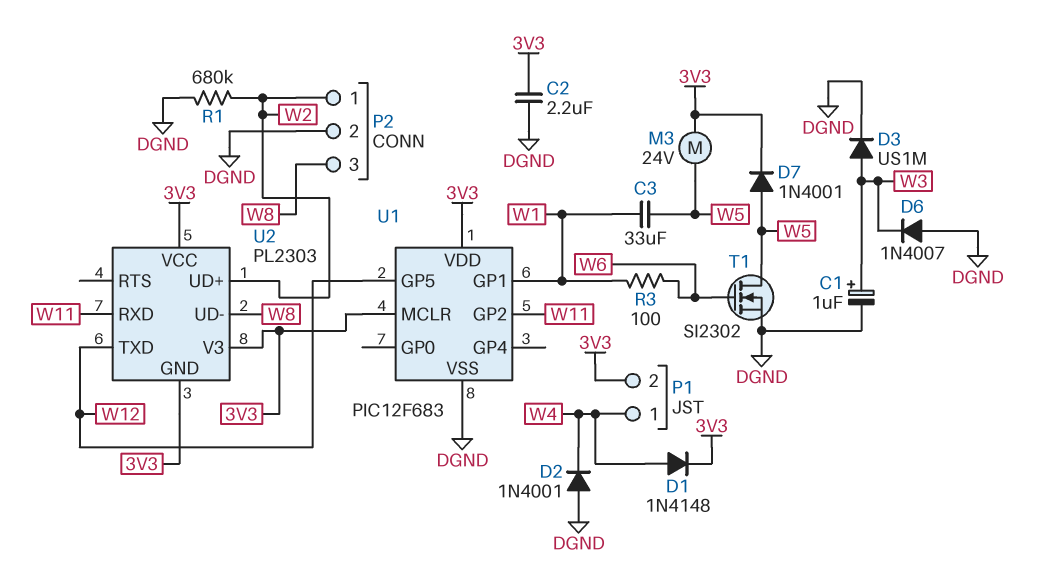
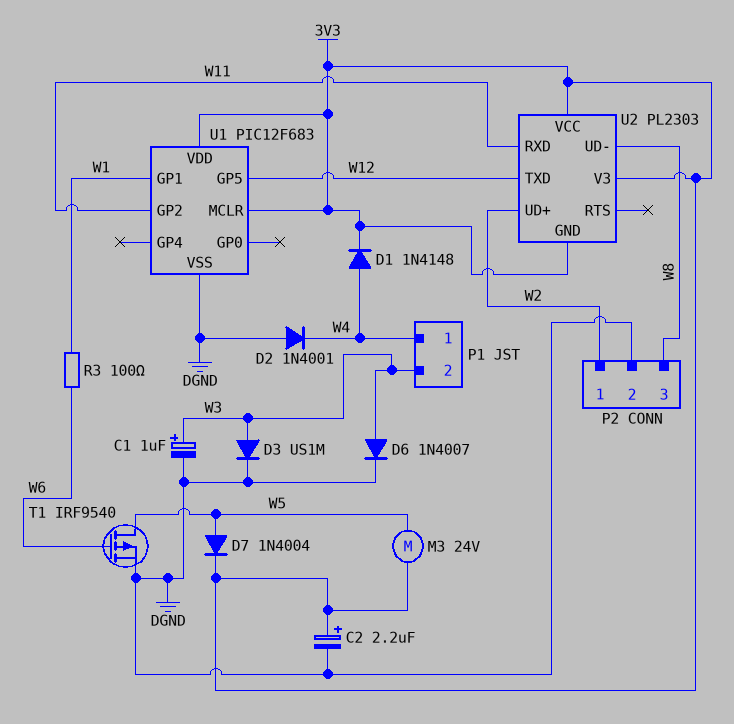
C2: 2.2uF (3V3, DGND) -> 2.2uF (plus 3V3, minus DGND)
C3: 33uF (W1, W5) -> none
D6: diode 1N4007 (A DGND, K W3) -> diode 1N4007 (A W3, K DGND)
D7: diode 1N4001 (A W5, K 3V3) -> diode 1N4004 (A W5, K 3V3)
P1 pin 2: 3V3 -> W3
R1: 680k (DGND, W2) -> none
T1: NMOS SI2302 (G W6, D W5, S DGND) -> PMOS IRF9540 (G W6, D W5, S DGND)

